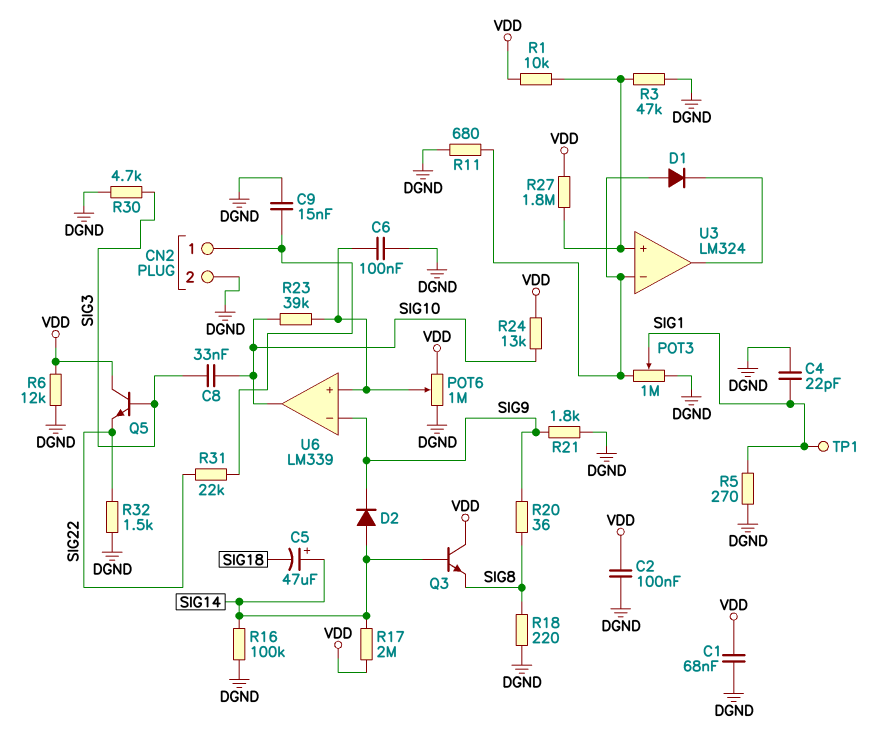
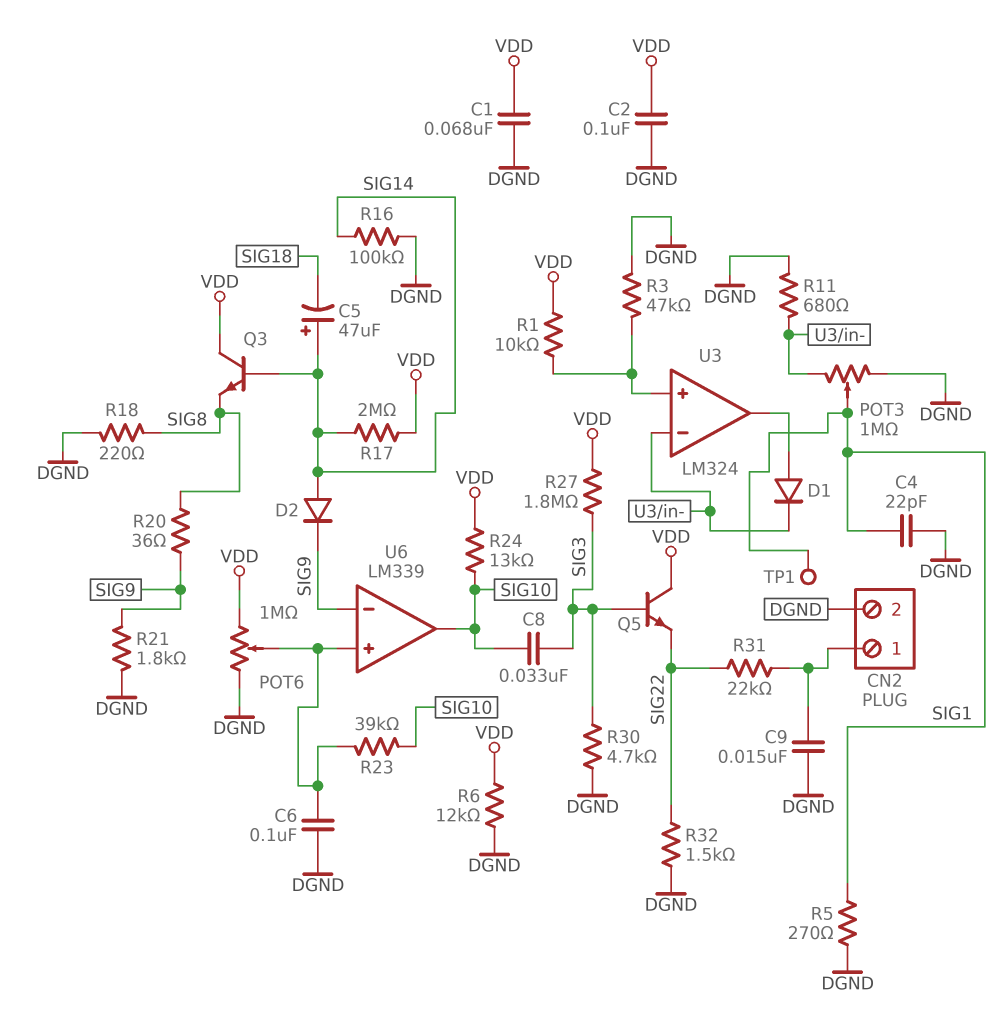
D1: diode (A U3/in-, K U3/out) -> diode (A U3/out, K U3/in-)
R27: 1.8M (U3/in+, VDD) -> 1.8M (SIG3, VDD)

